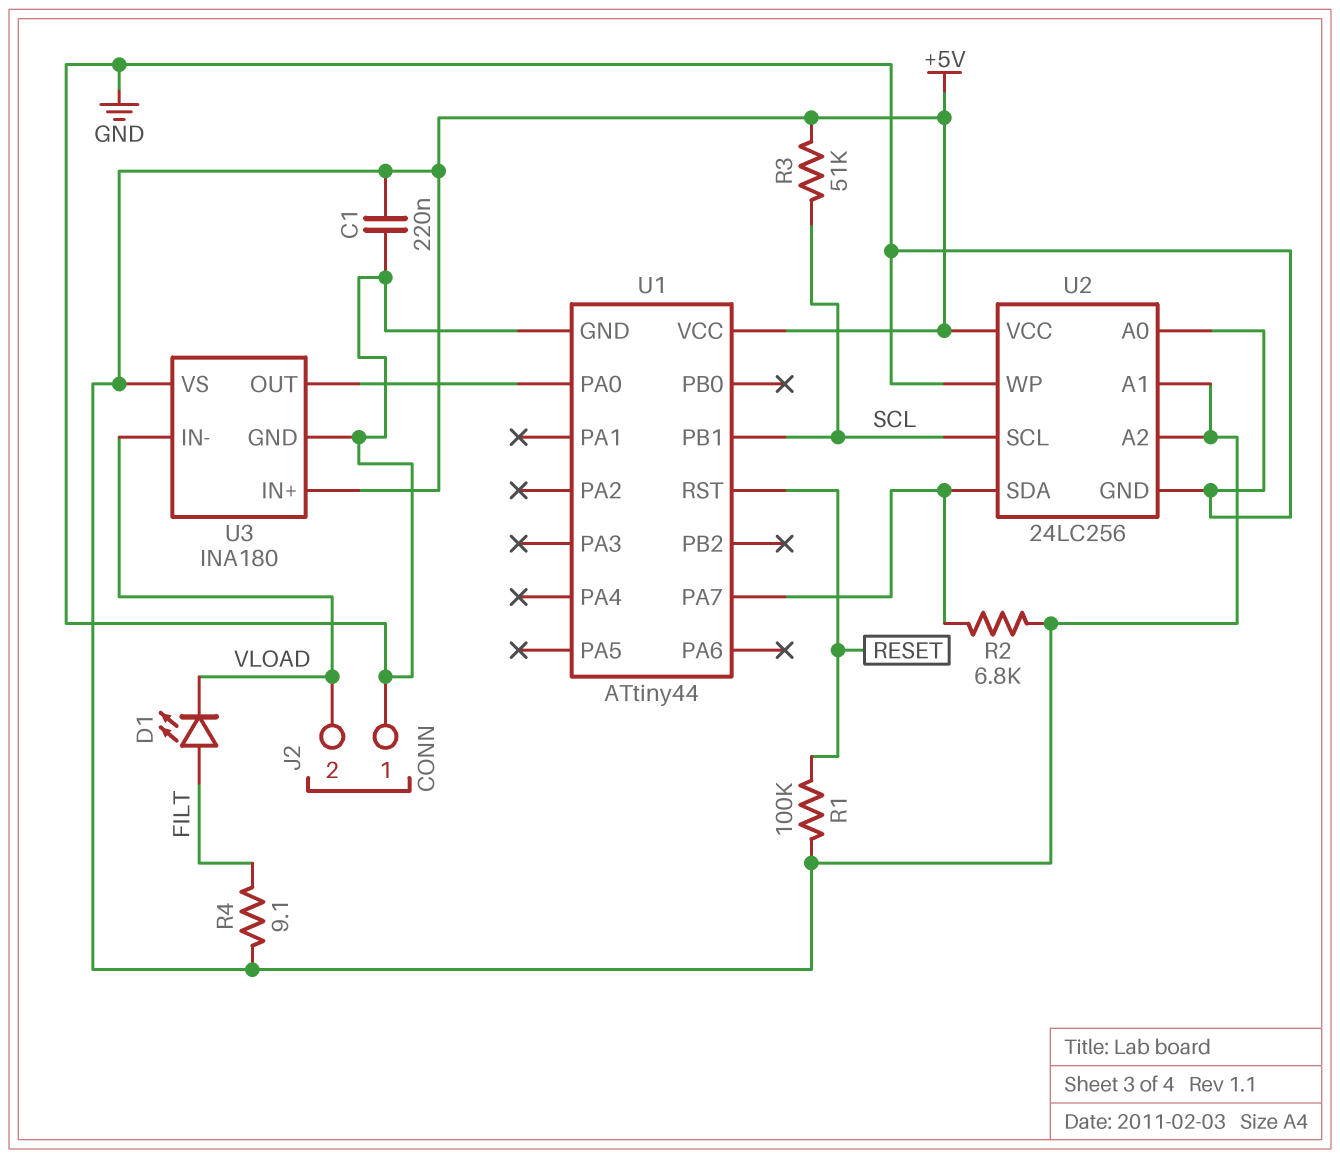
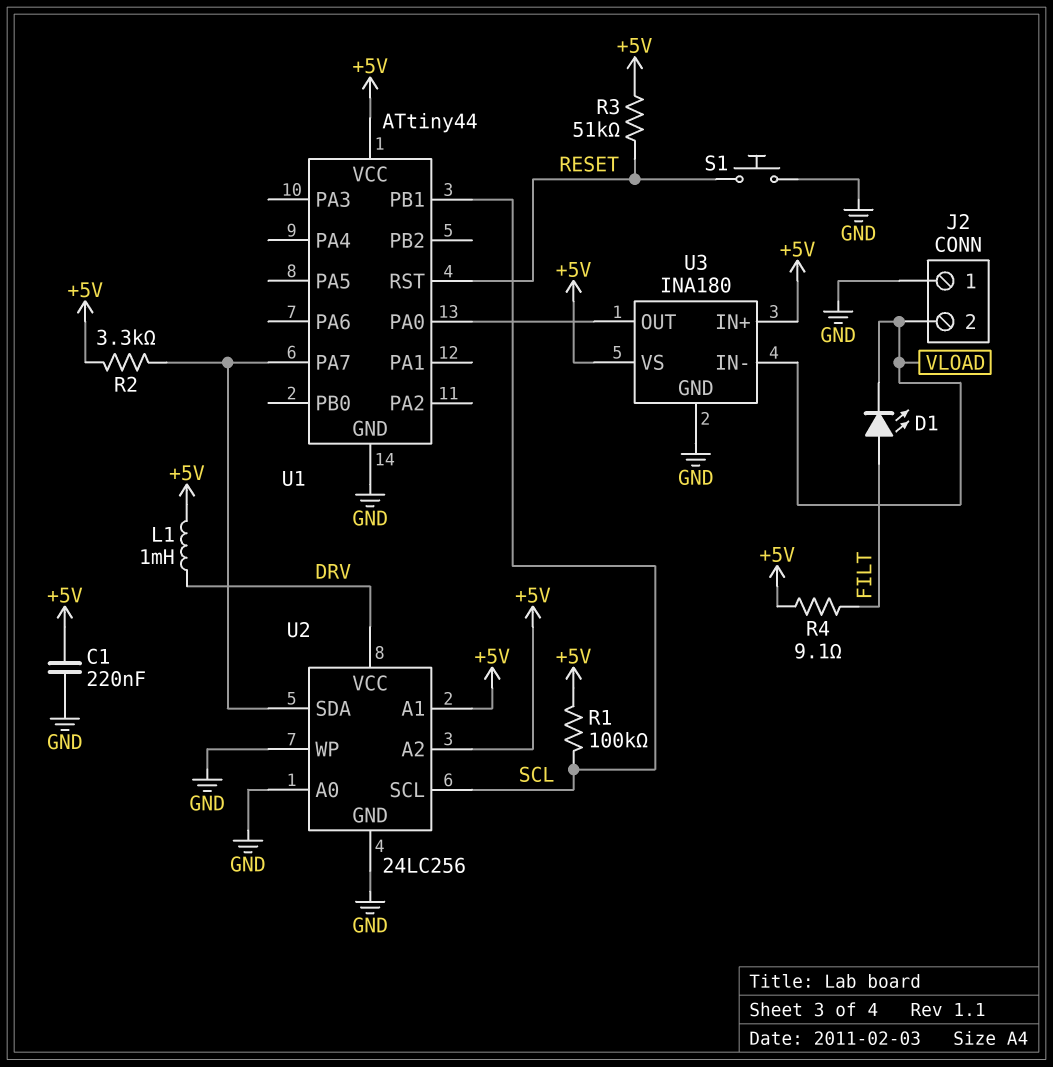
L1: none -> 1mH (+5V, DRV)
R1: 100k (+5V, RESET) -> 100k (+5V, SCL)
R2: 6.8k (+5V, U1/PA7) -> 3.3k (+5V, U1/PA7)
R3: 51k (+5V, SCL) -> 51k (+5V, RESET)
S1: none -> button (GND, RESET)
U2 pin VCC: +5V -> DRV

